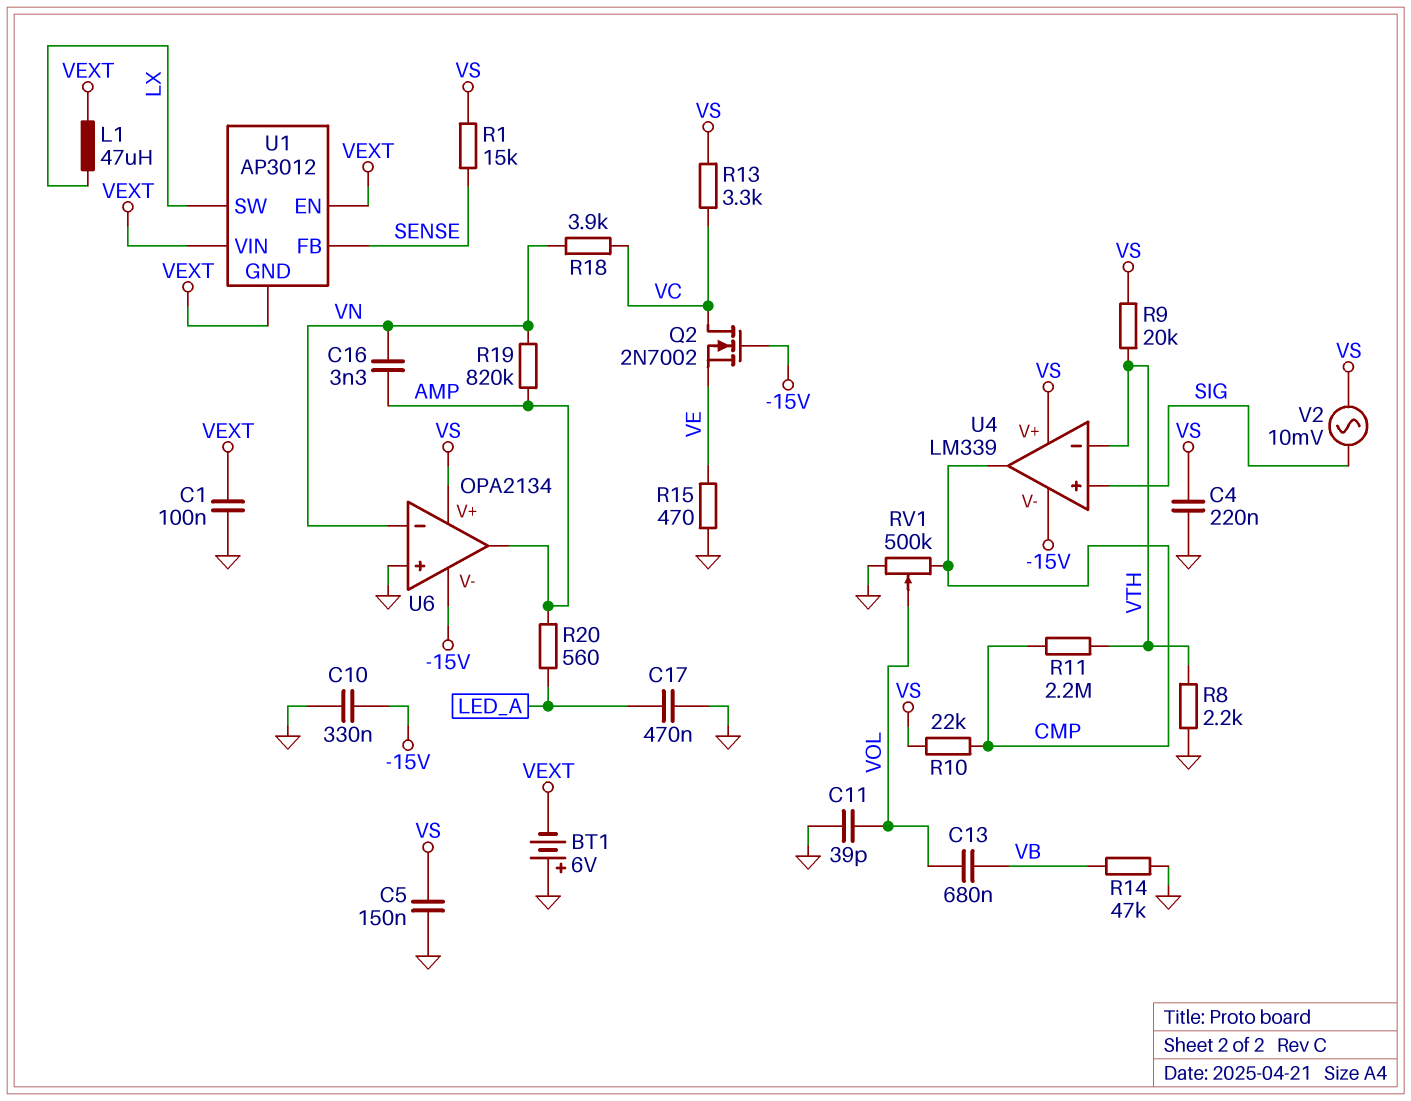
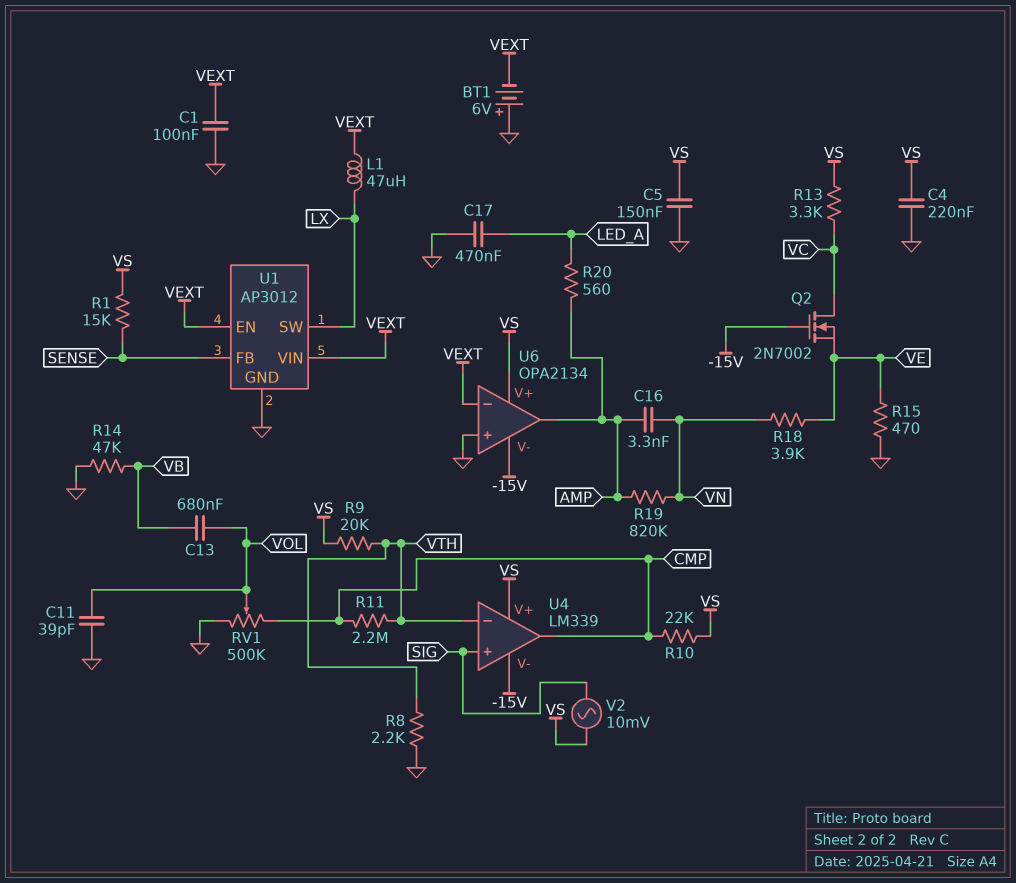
C10: 330nF (-15V, GND) -> none
R18: 3.9k (VC, VN) -> 3.9k (VE, VN)
U1 pin GND: VEXT -> GND
U6 pin in-: VN -> VEXT

